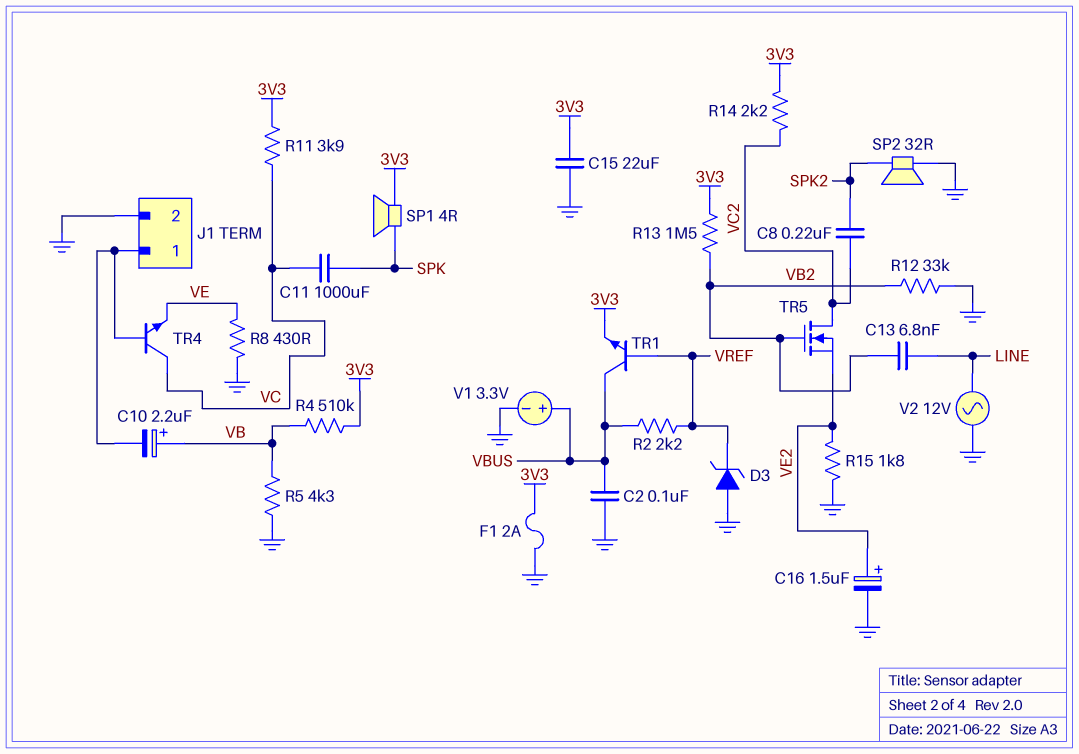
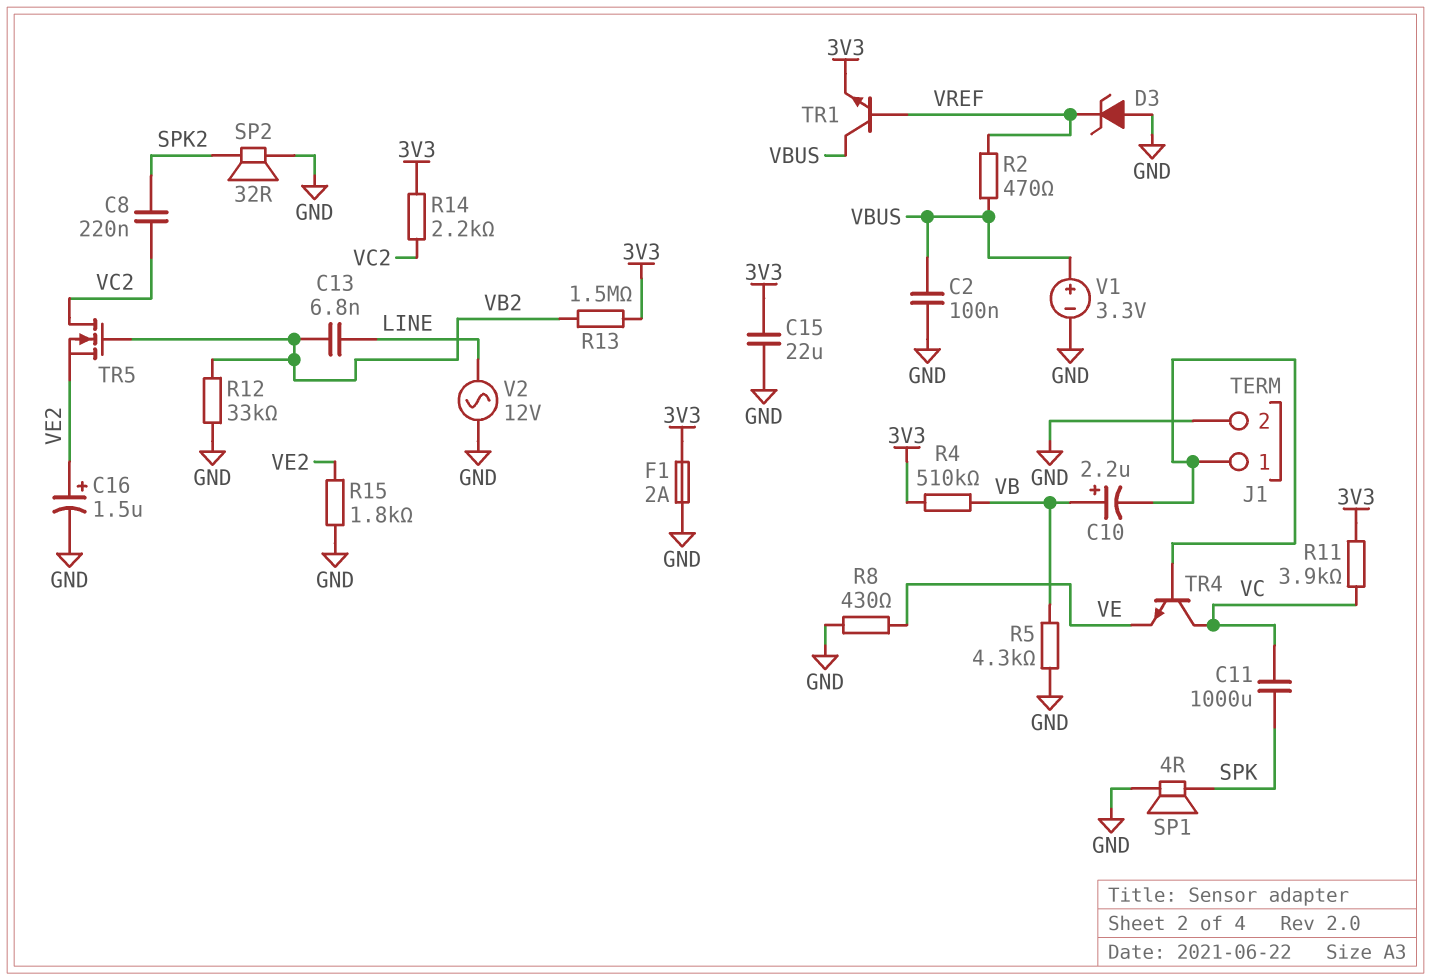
R2: 2.2k (VBUS, VREF) -> 470 (VBUS, VREF)
SP1: speaker 4R (3V3, SPK) -> speaker 4R (GND, SPK)

